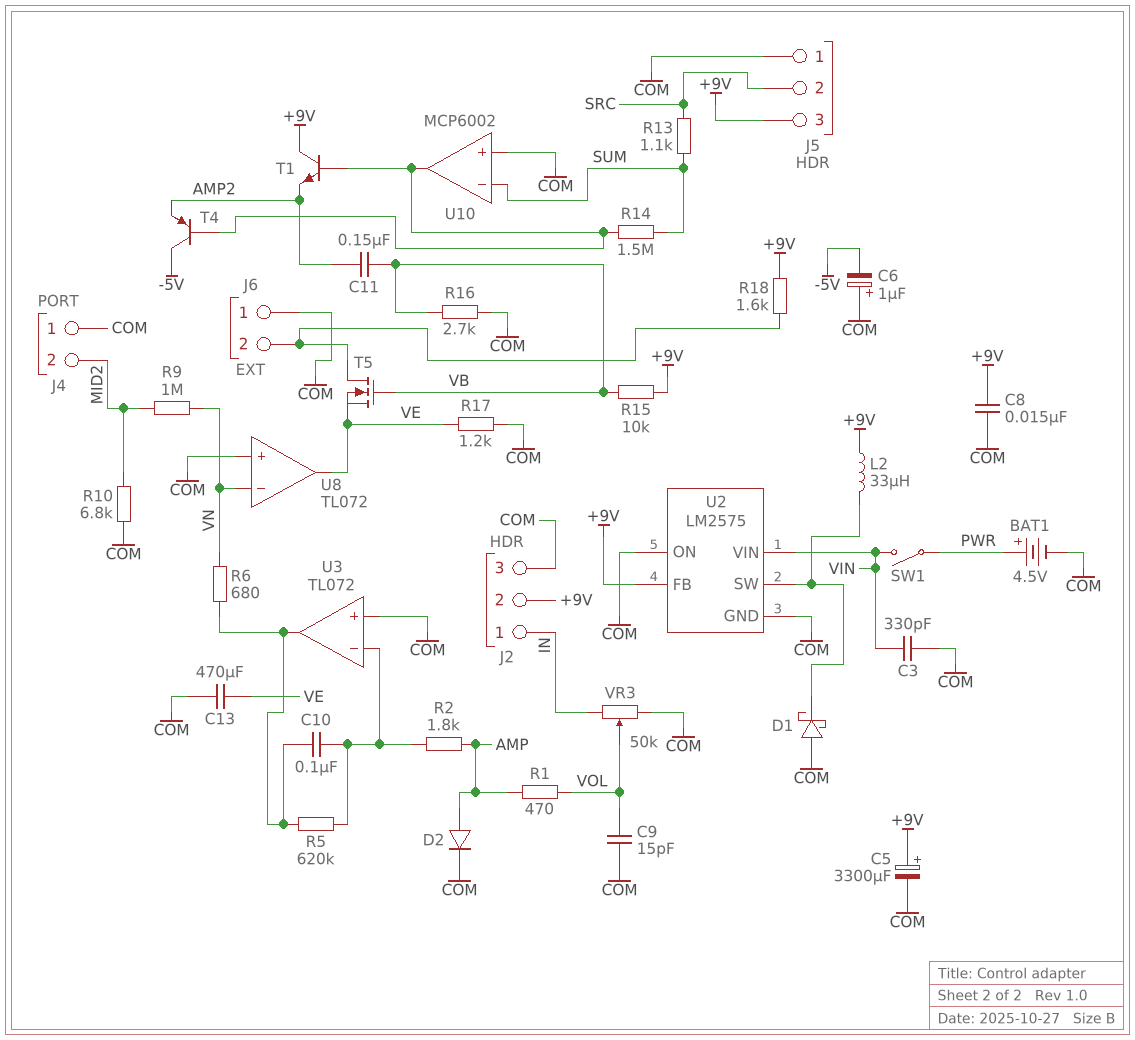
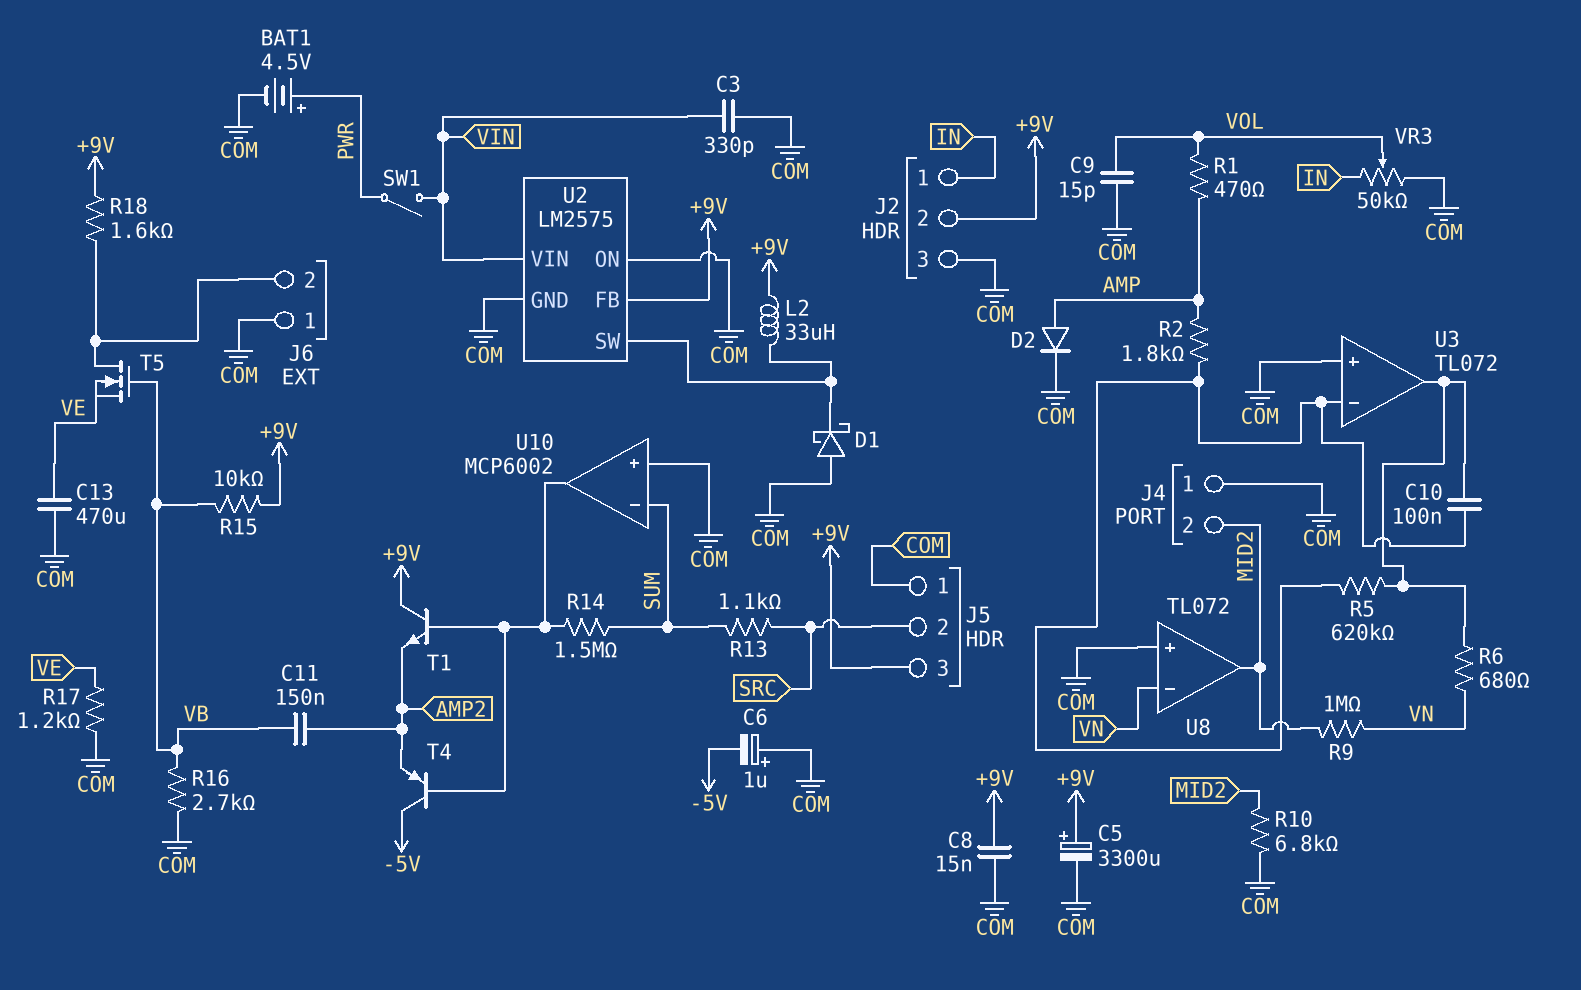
U8 pin out: VE -> MID2

